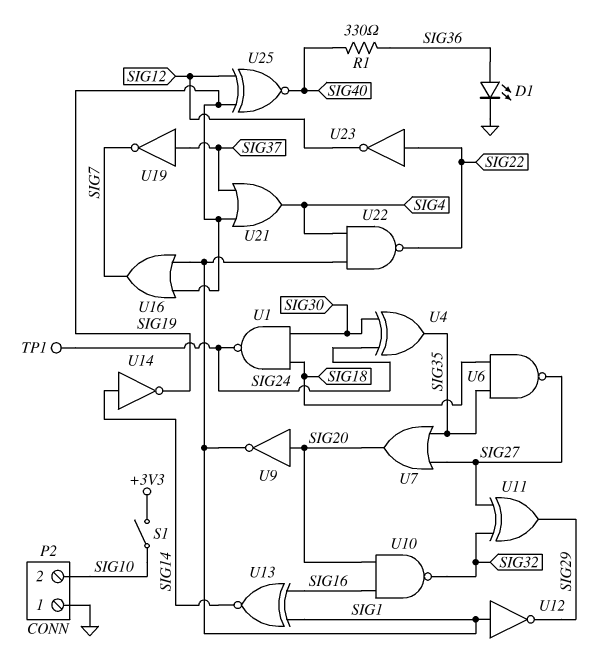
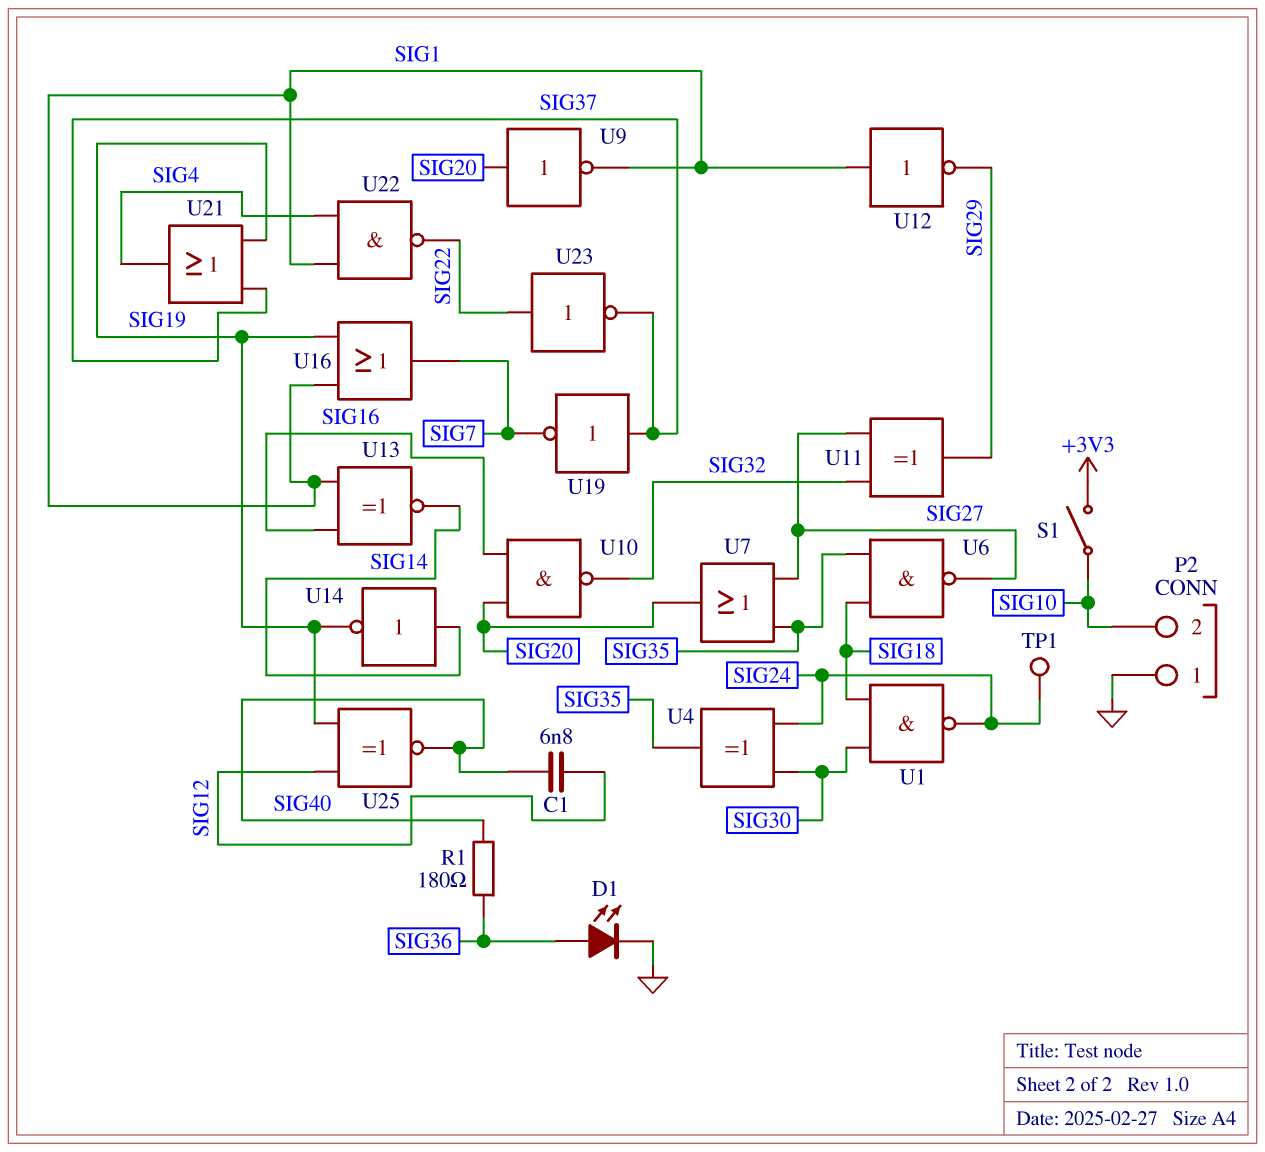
C1: none -> 6.8nF (SIG12, SIG40)
R1: 330 (SIG36, SIG40) -> 180 (SIG36, SIG40)
U23: NOT (in SIG22, out SIG12) -> NOT (in SIG22, out SIG37)

